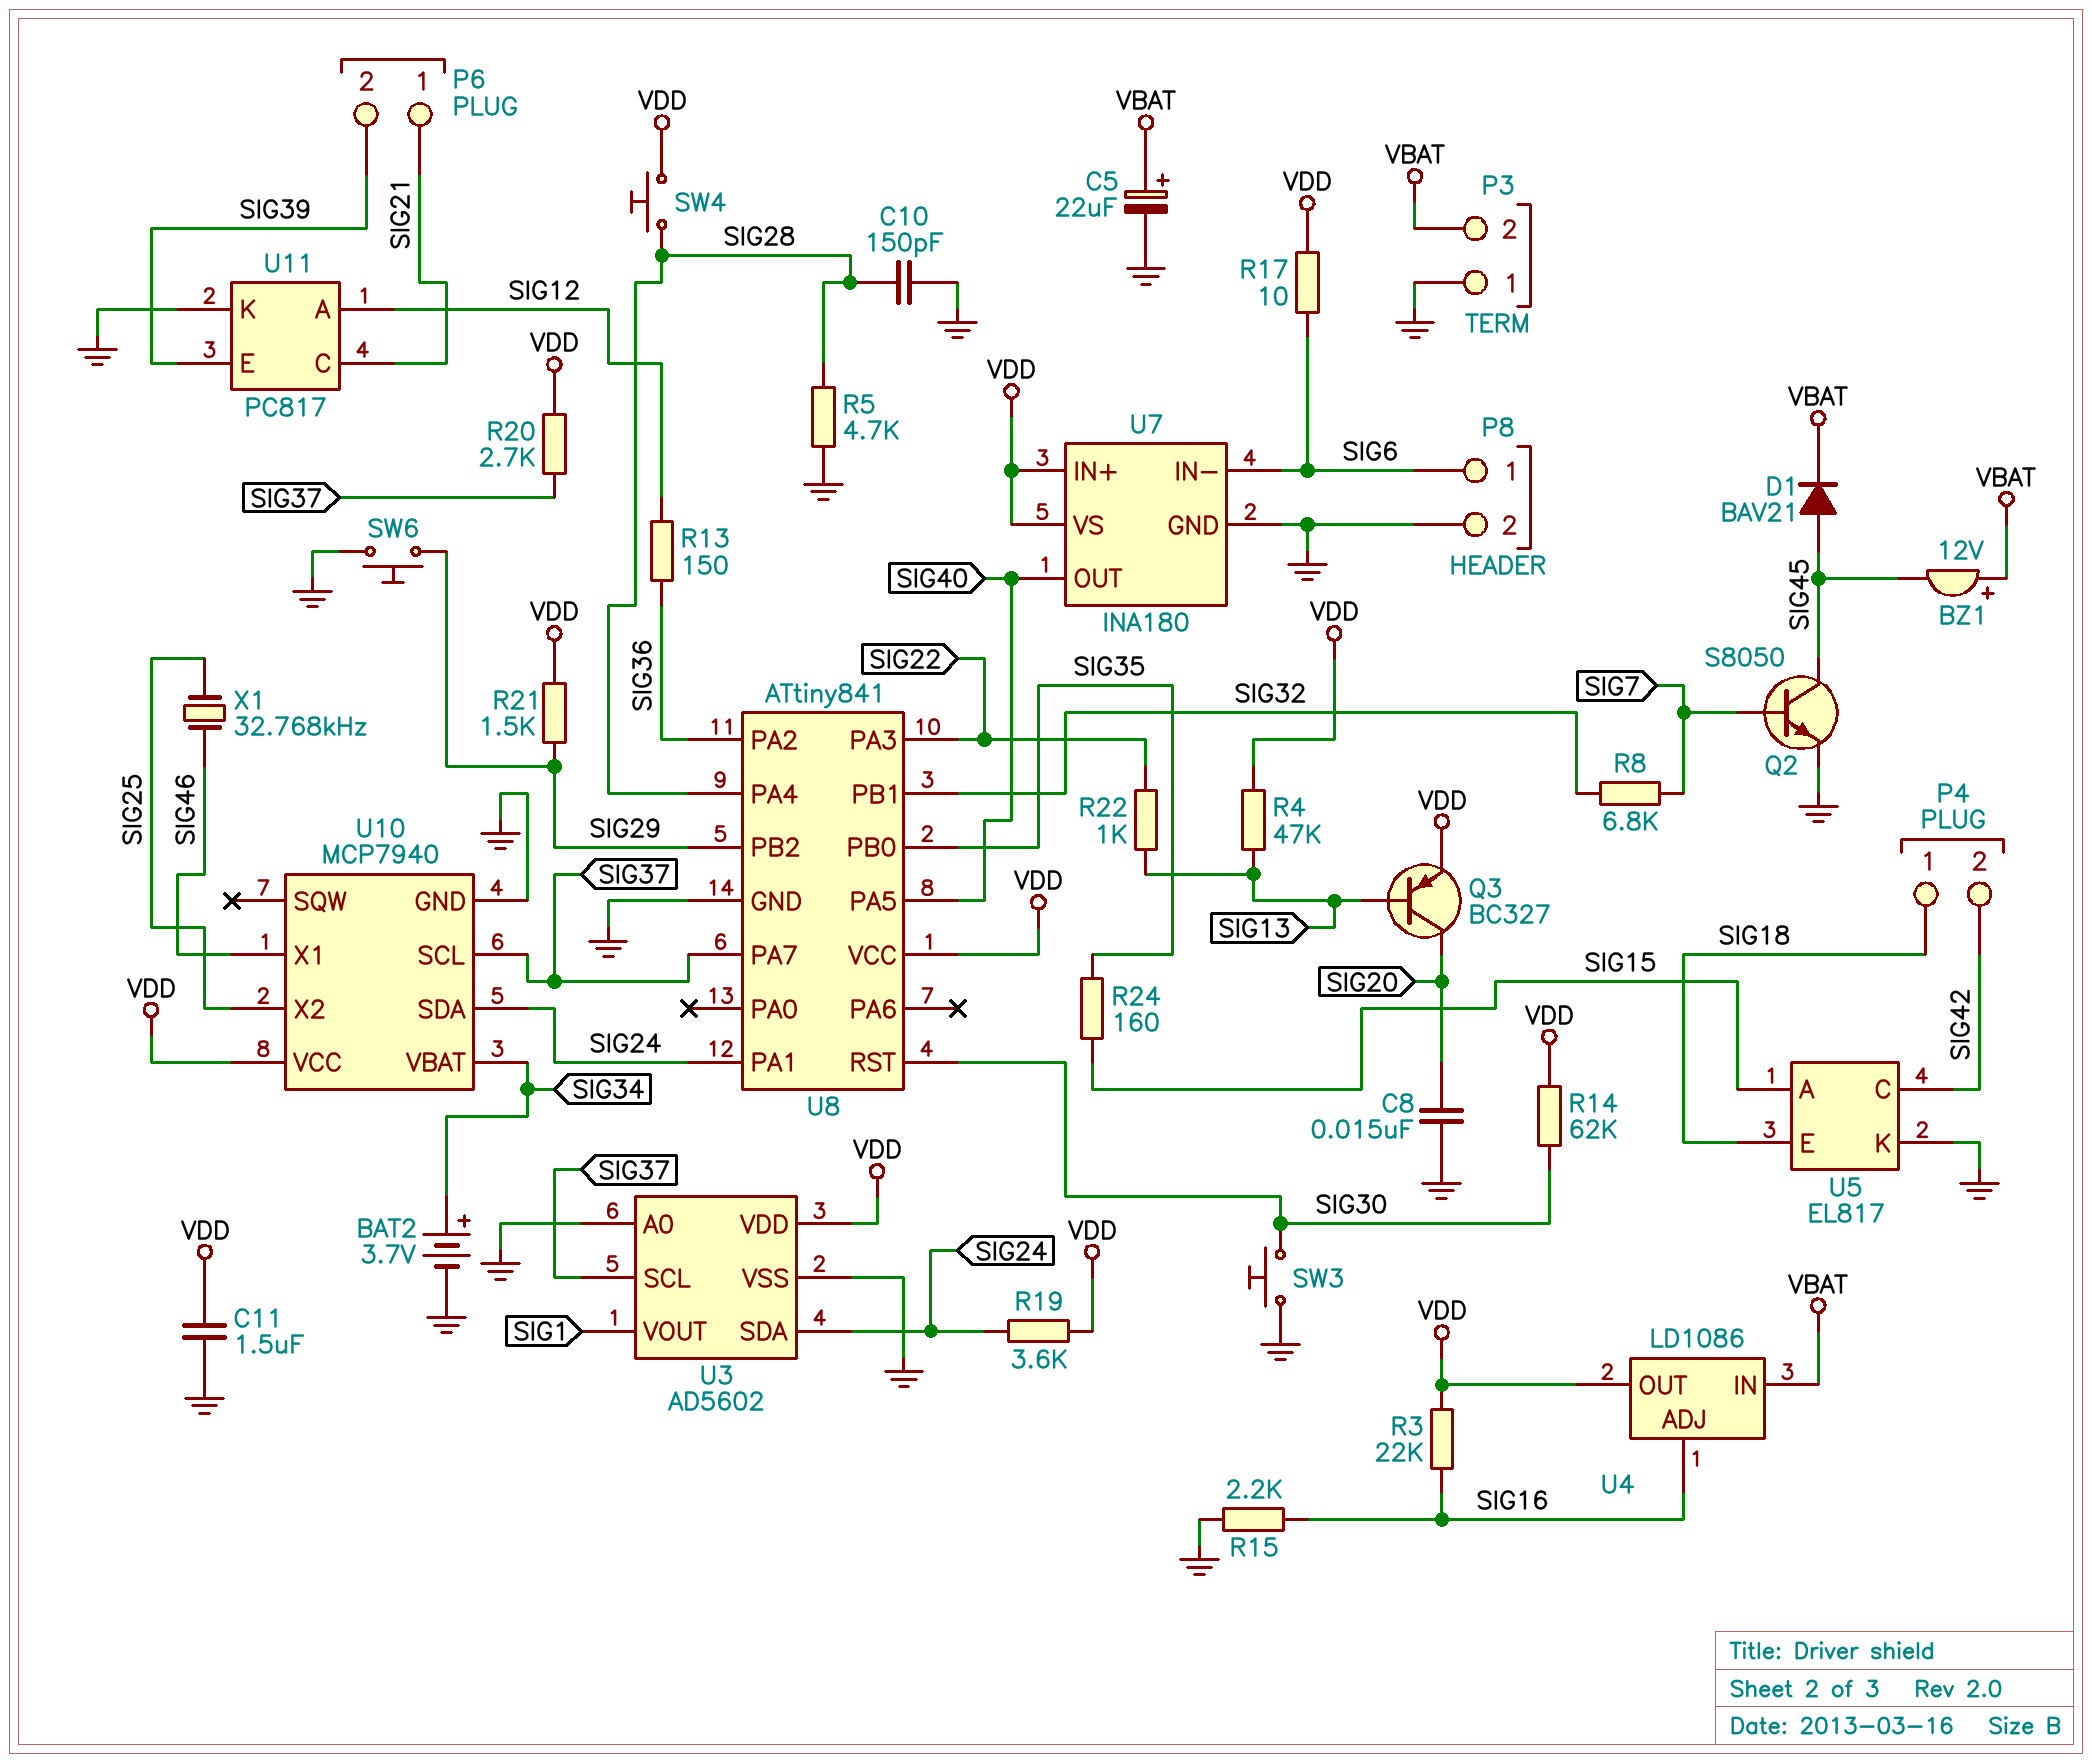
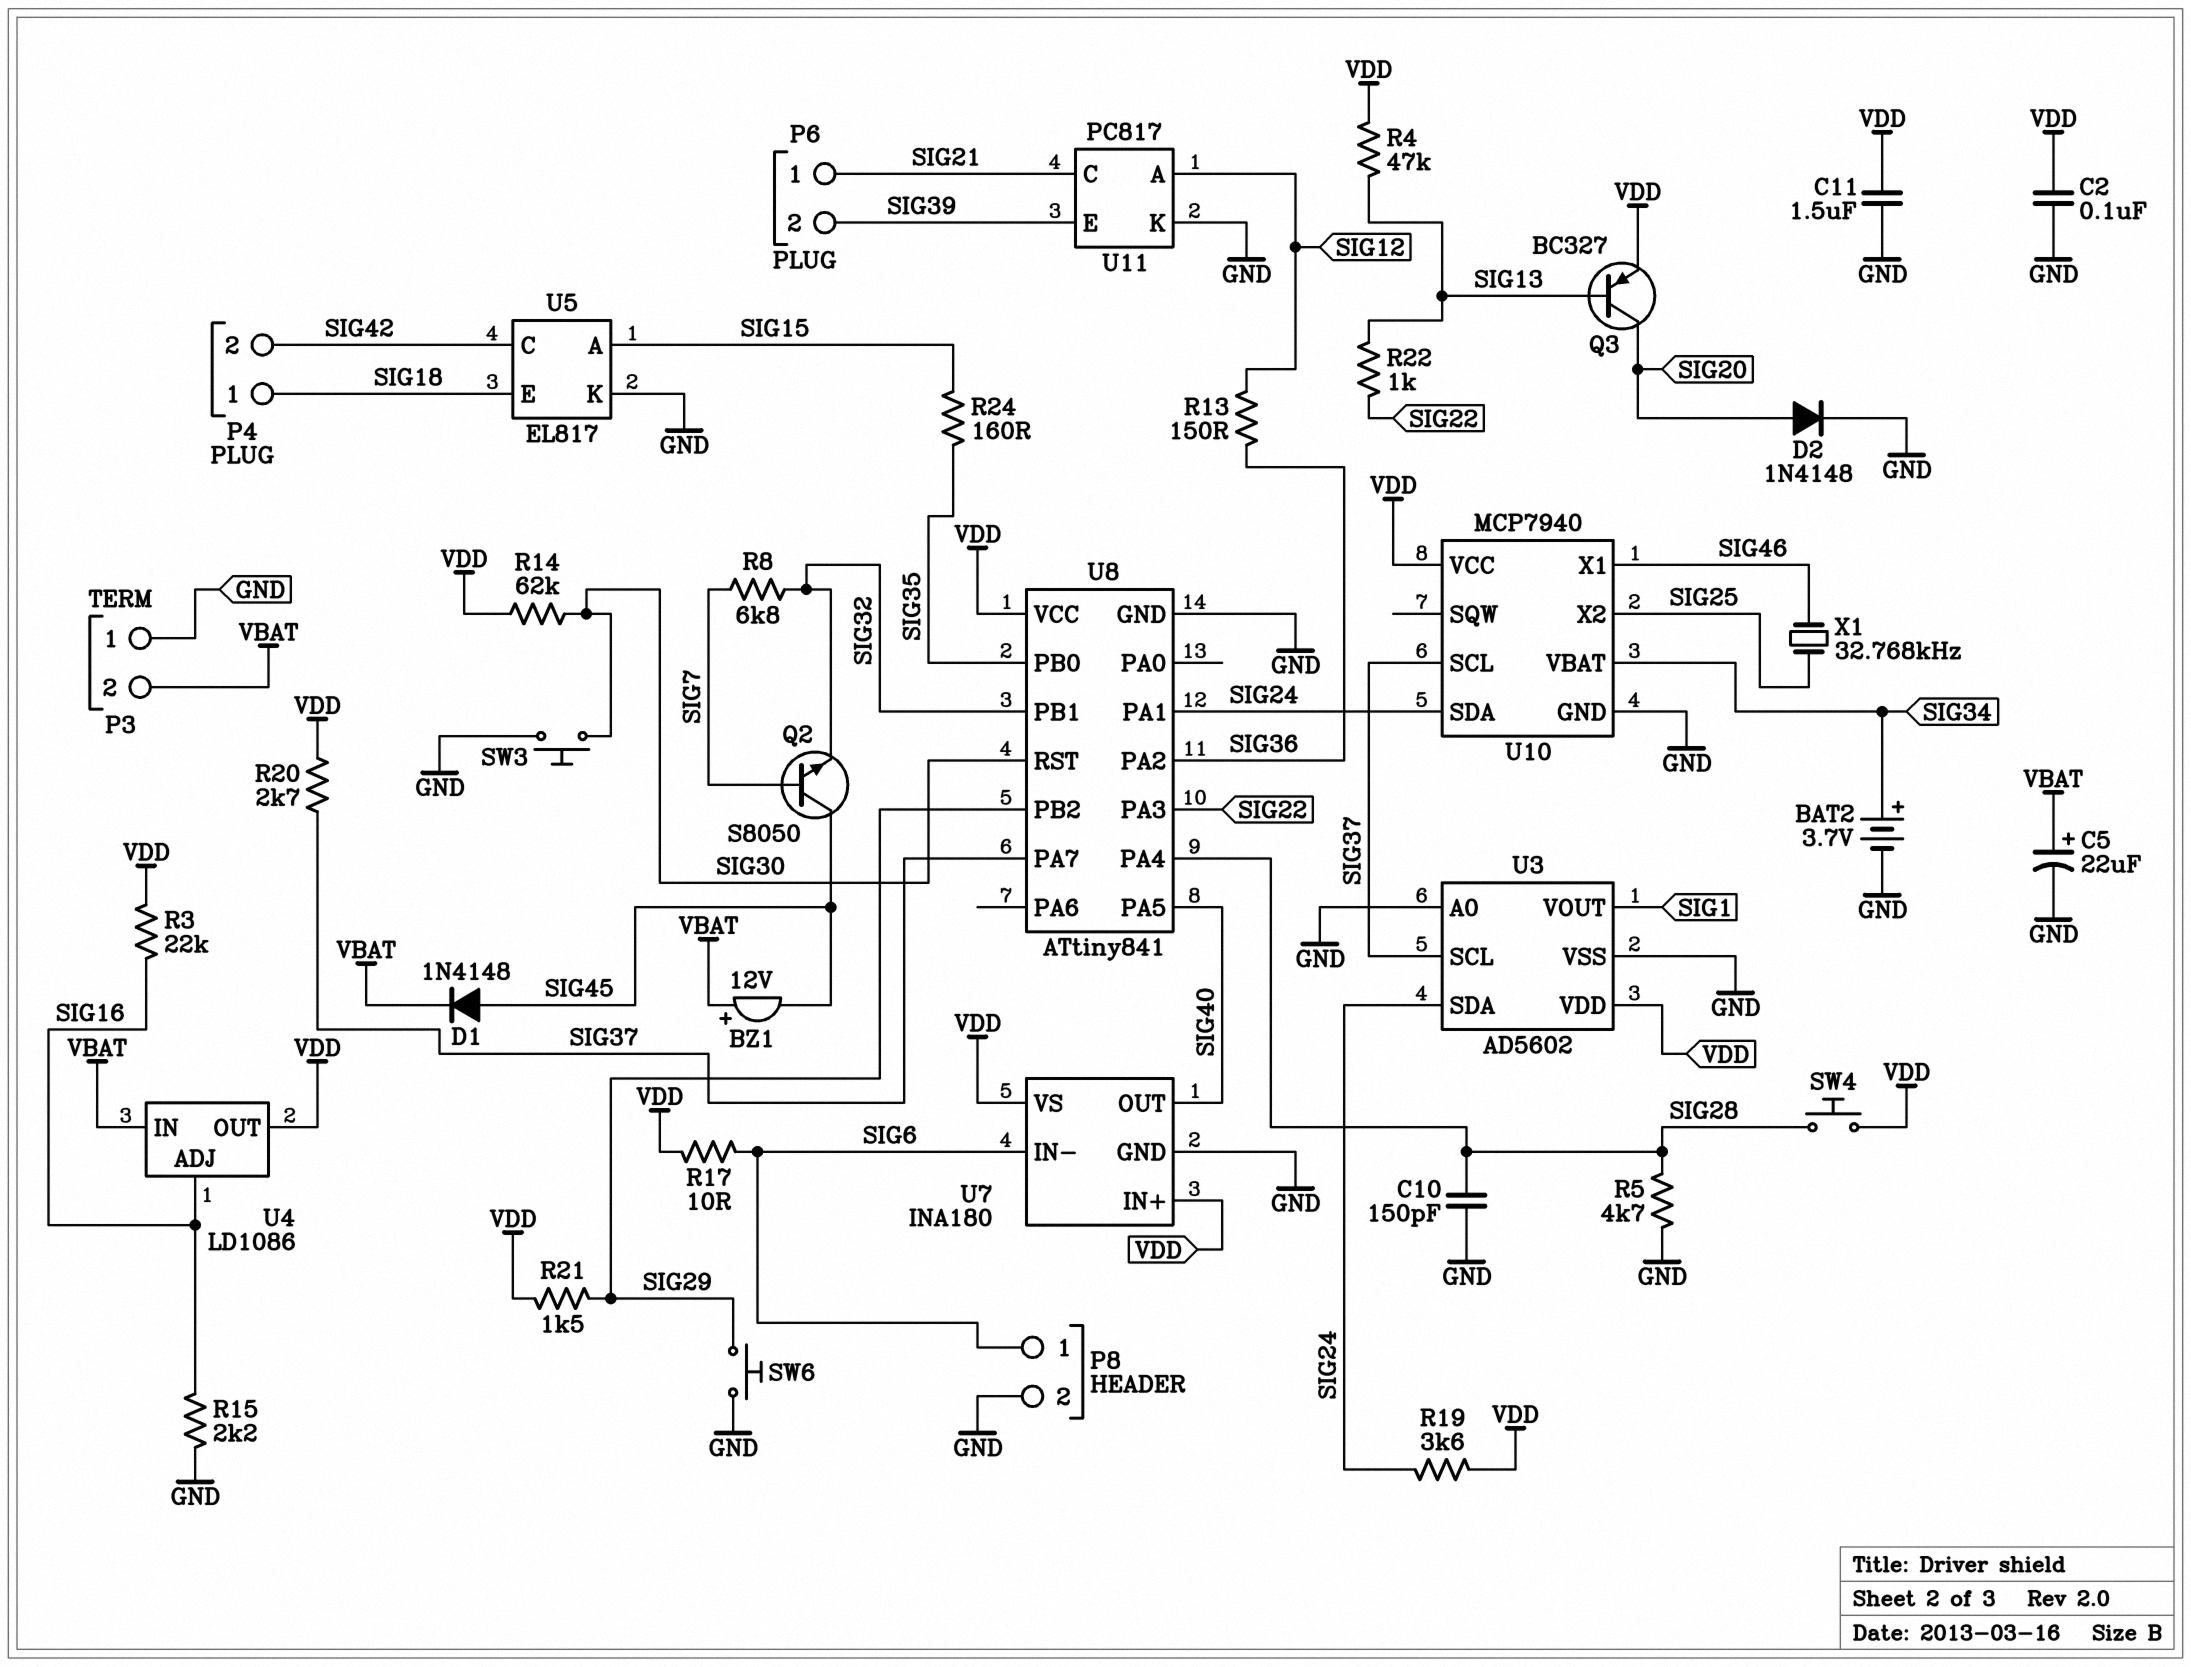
C2: none -> 100nF (GND, VDD)
C8: 15nF (GND, SIG20) -> none
D1: diode BAV21 (A SIG45, K VBAT) -> diode 1N4148 (A SIG45, K VBAT)
D2: none -> diode 1N4148 (A SIG20, K GND)
Q2: NPN S8050 (B SIG7, C SIG45, E GND) -> NPN S8050 (B SIG7, C SIG45, E SIG32)

